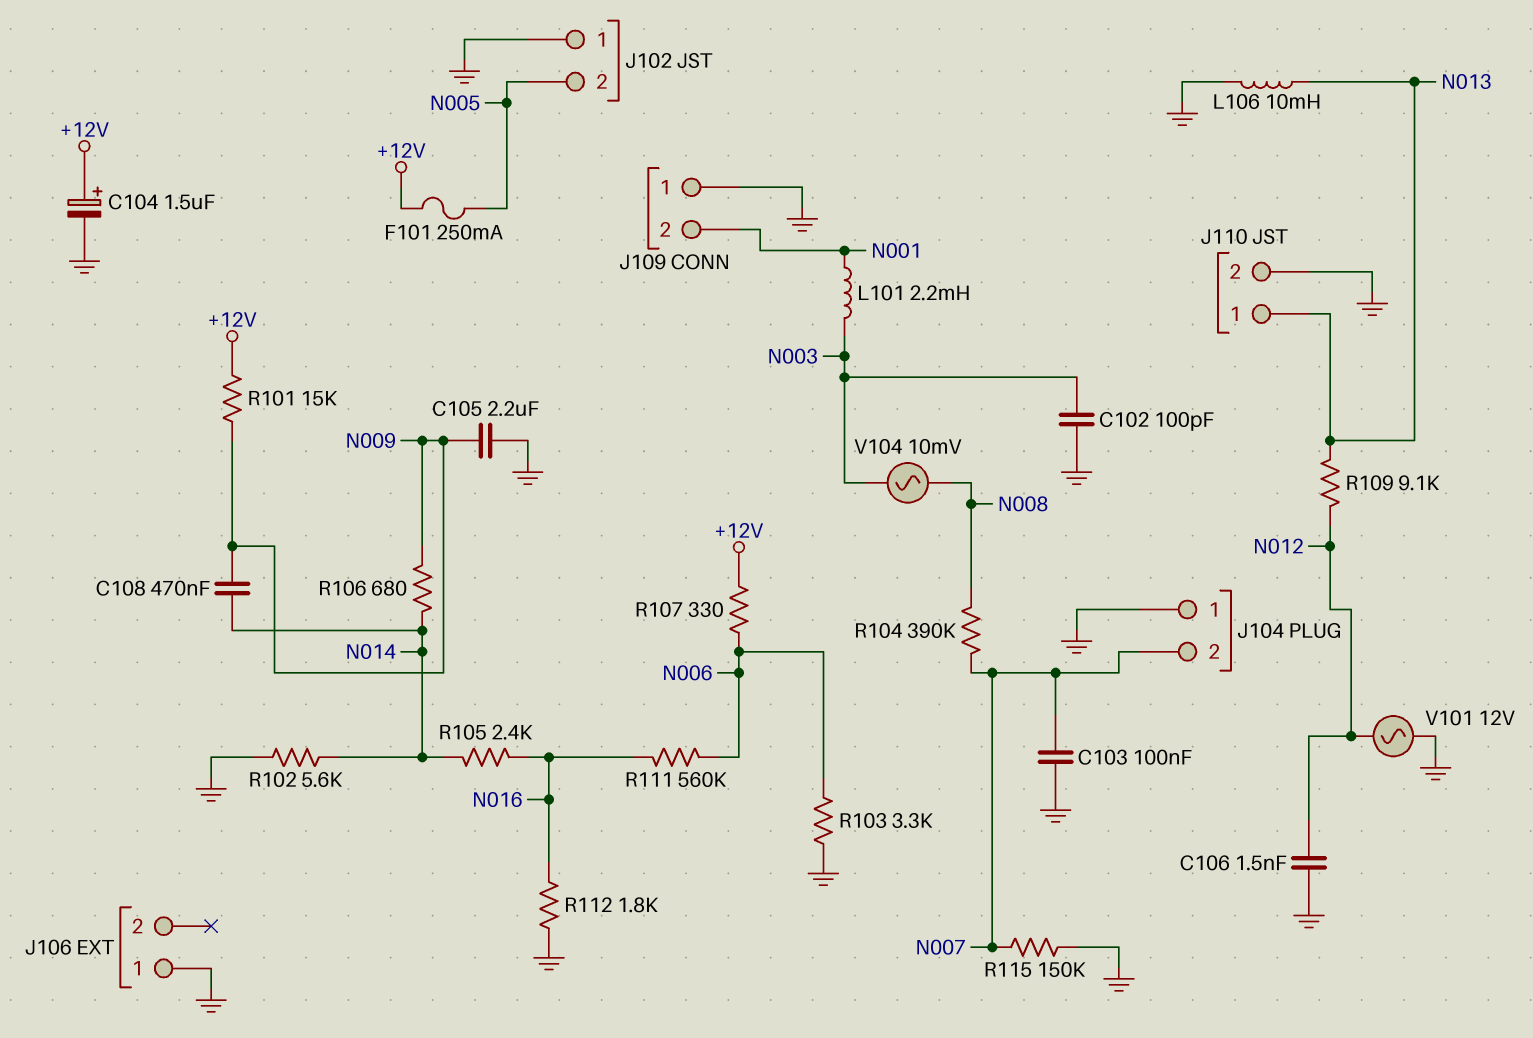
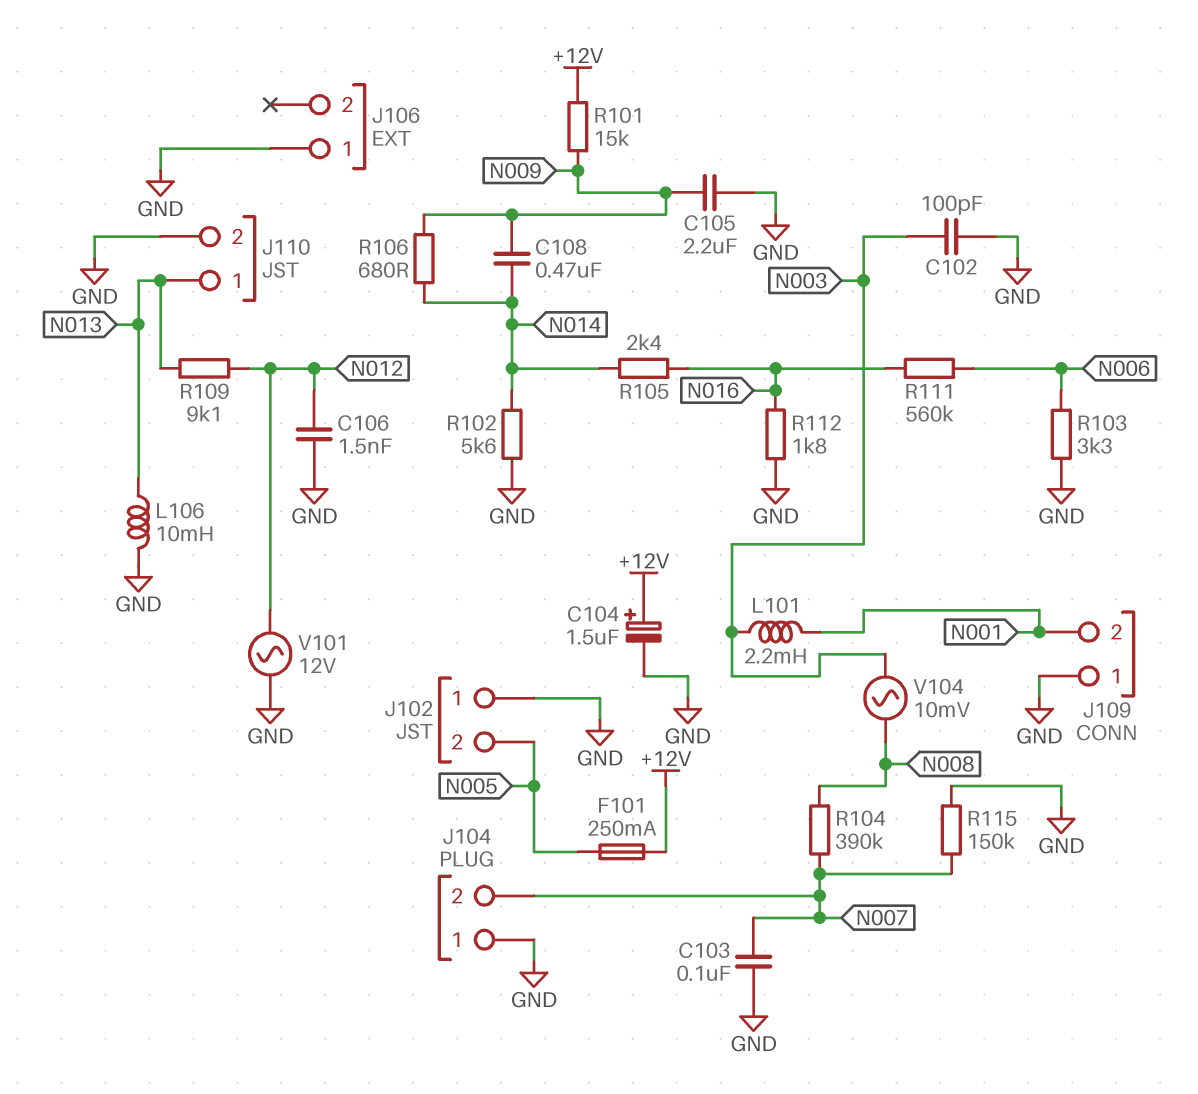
R107: 330 (+12V, N006) -> none

